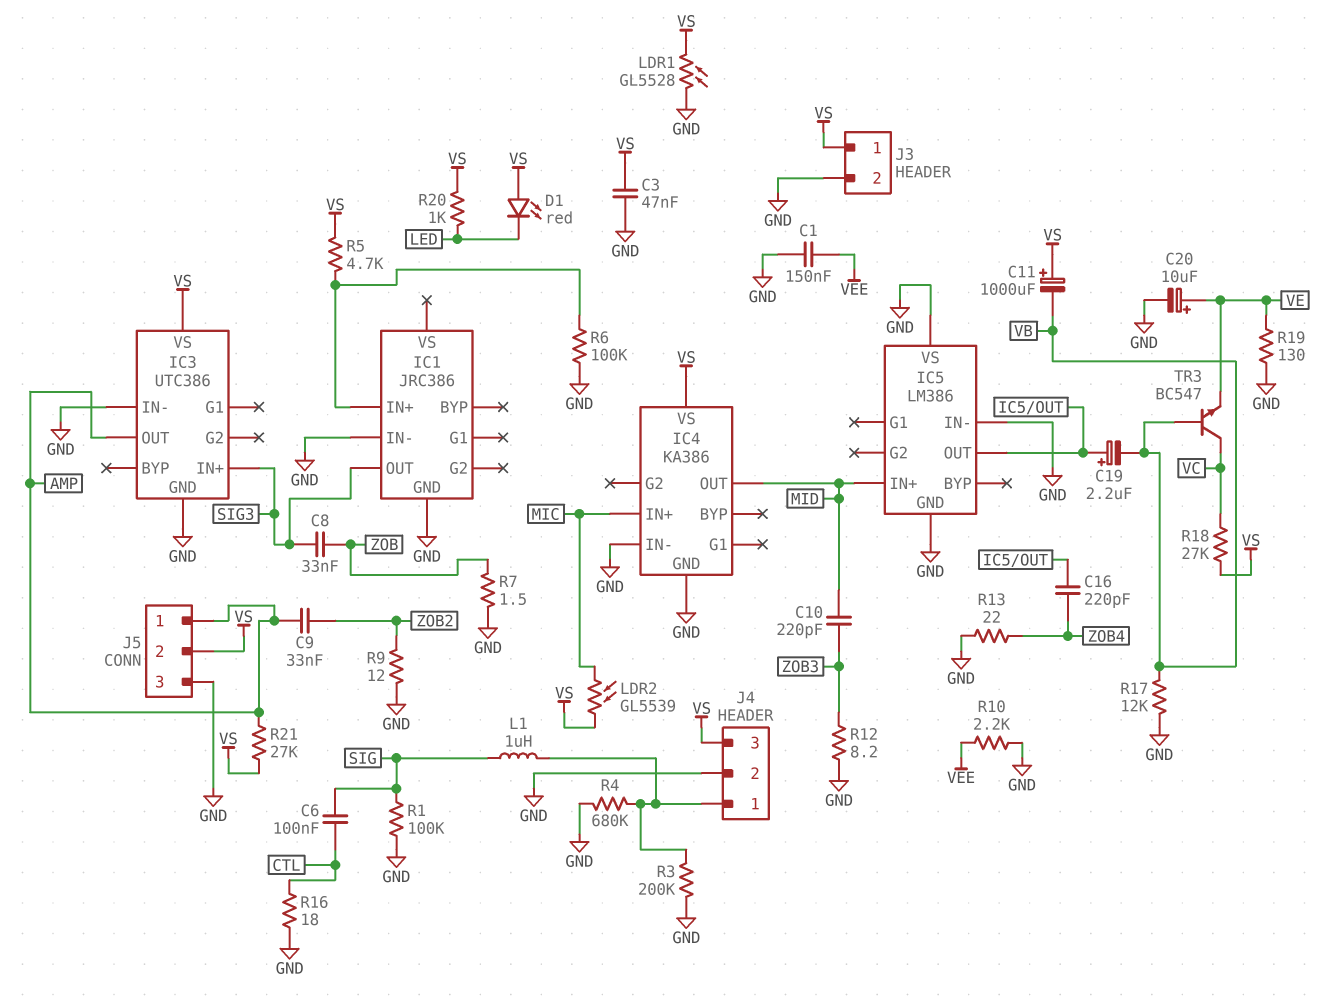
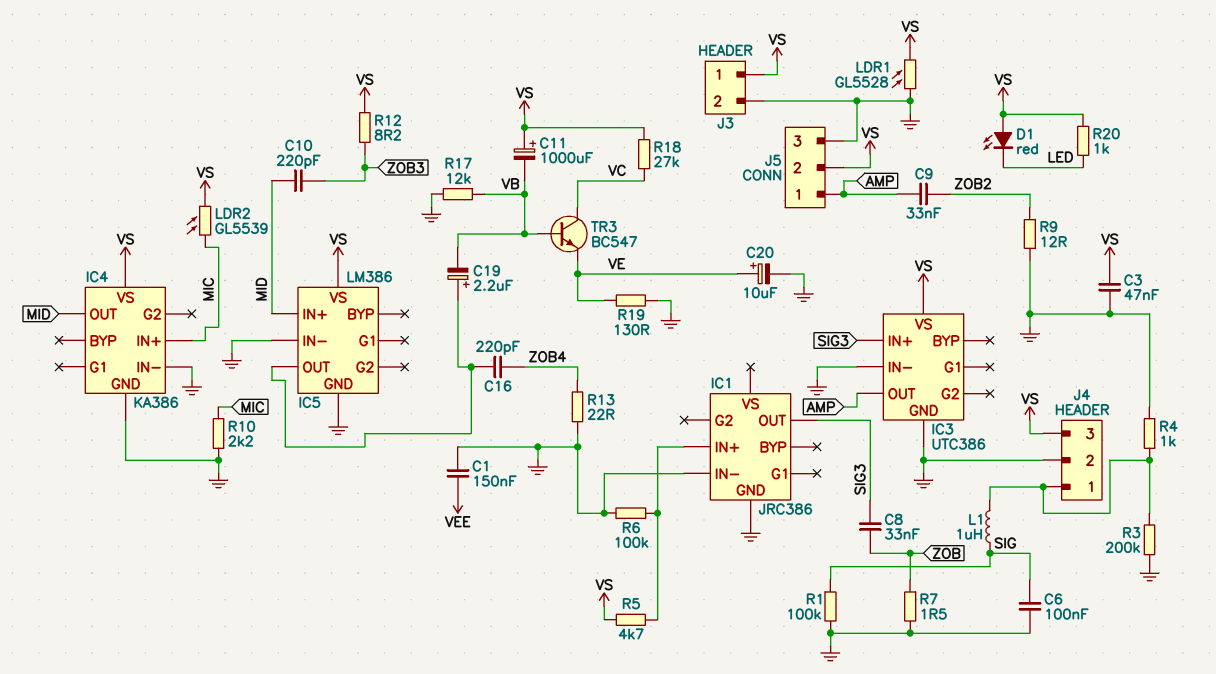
C6: 100nF (CTL, SIG) -> 100nF (GND, SIG)
IC5 pin VS: GND -> VS
R4: 680k (GND, J4/1) -> 1k (GND, J4/1)
R10: 2.2k (GND, VEE) -> 2.2k (GND, MIC)
R12: 8.2 (GND, ZOB3) -> 8.2 (VS, ZOB3)
R16: 18 (CTL, GND) -> none
R21: 27k (AMP, VS) -> none

